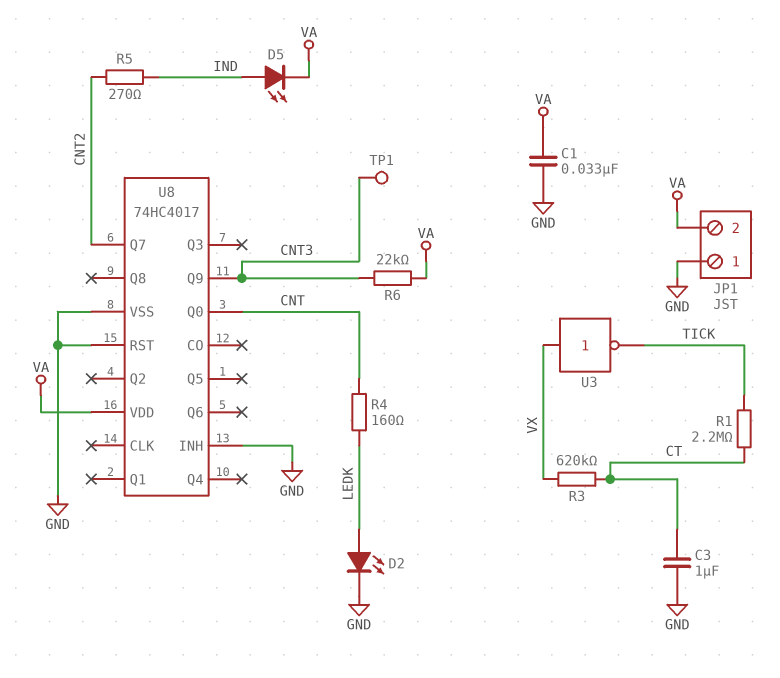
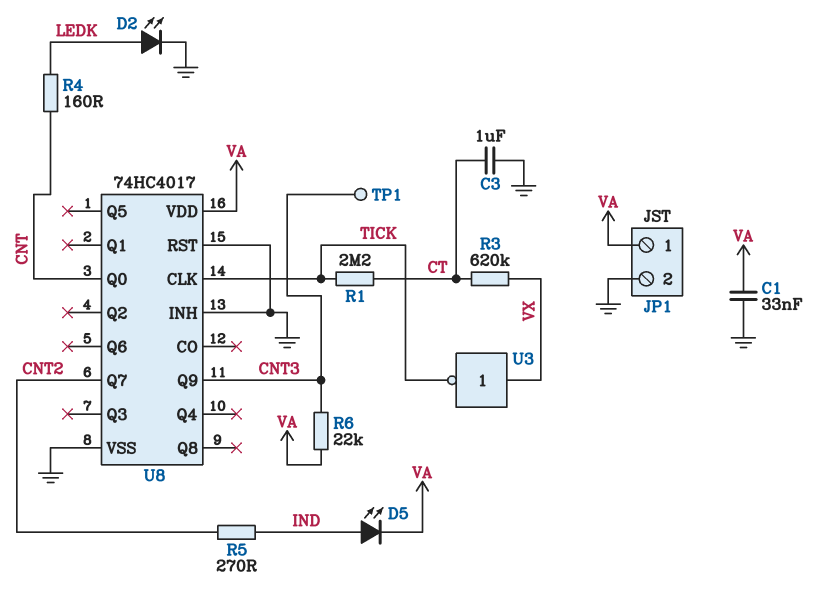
JP1 pin 1: GND -> VA
JP1 pin 2: VA -> GND
U8 pin CLK: none -> TICK

